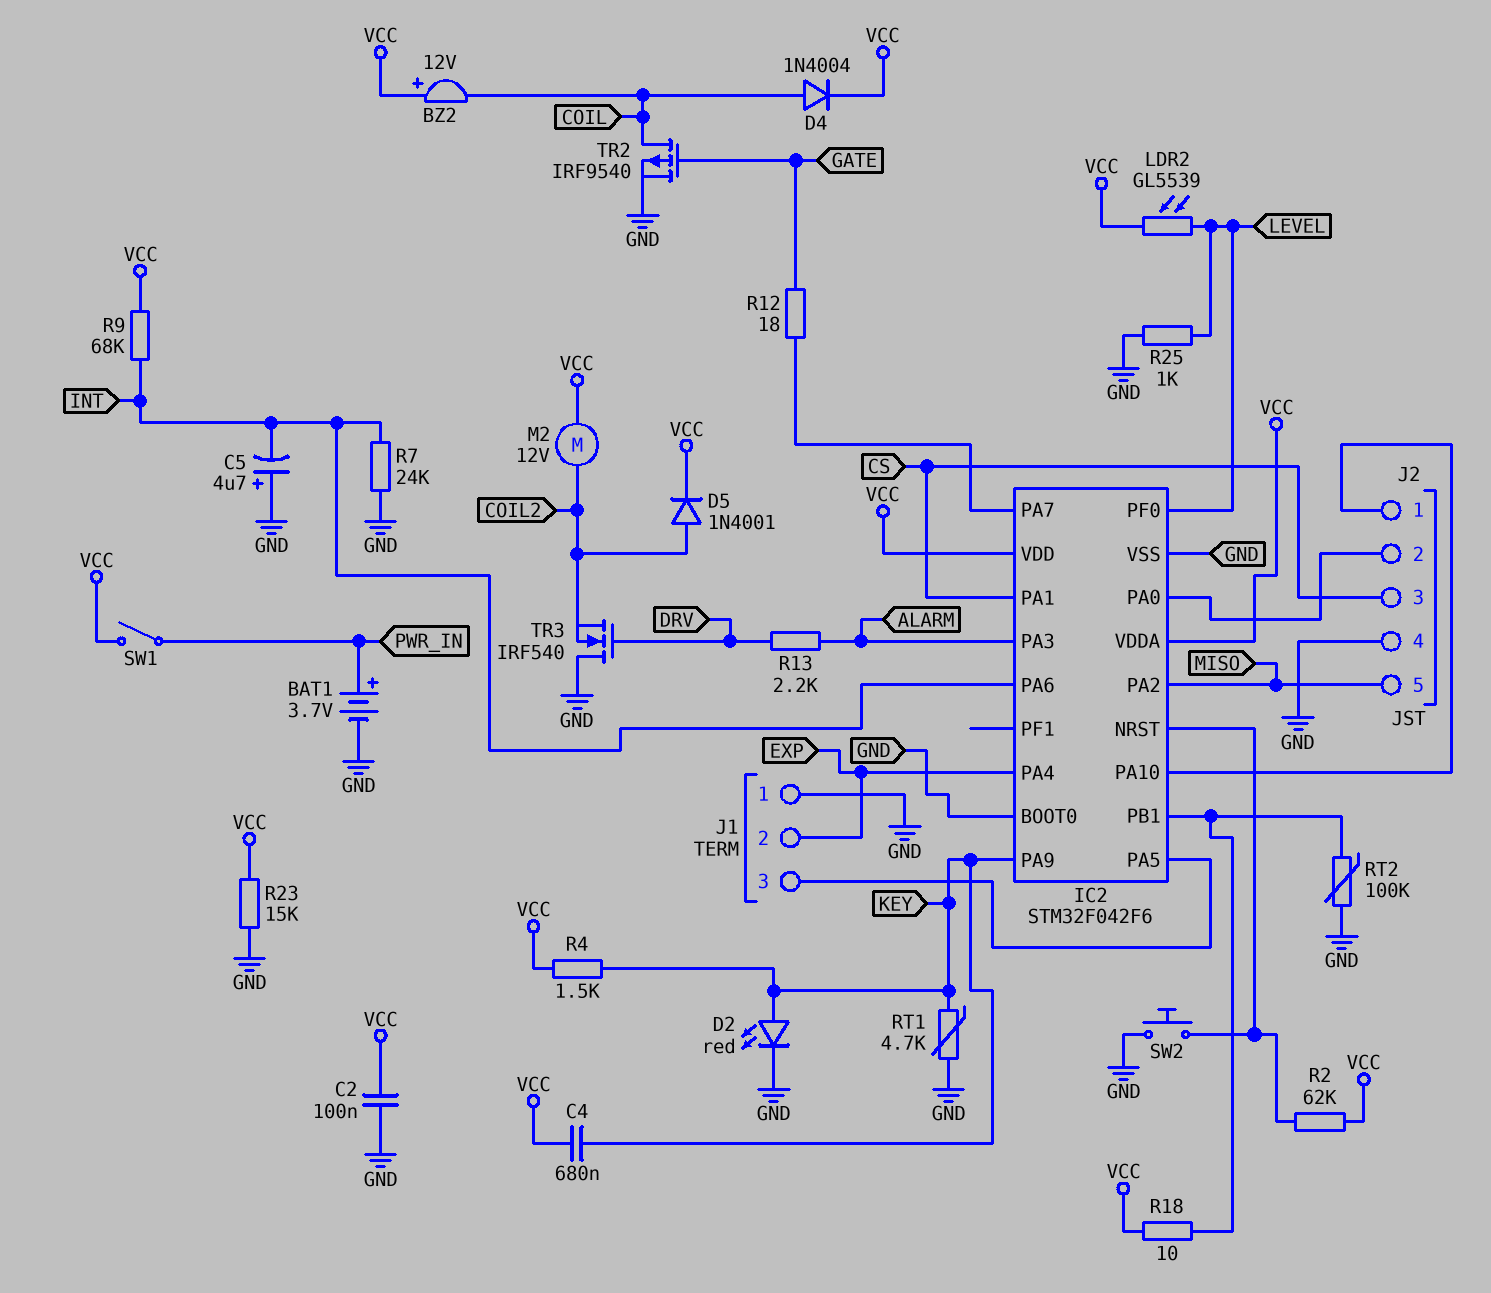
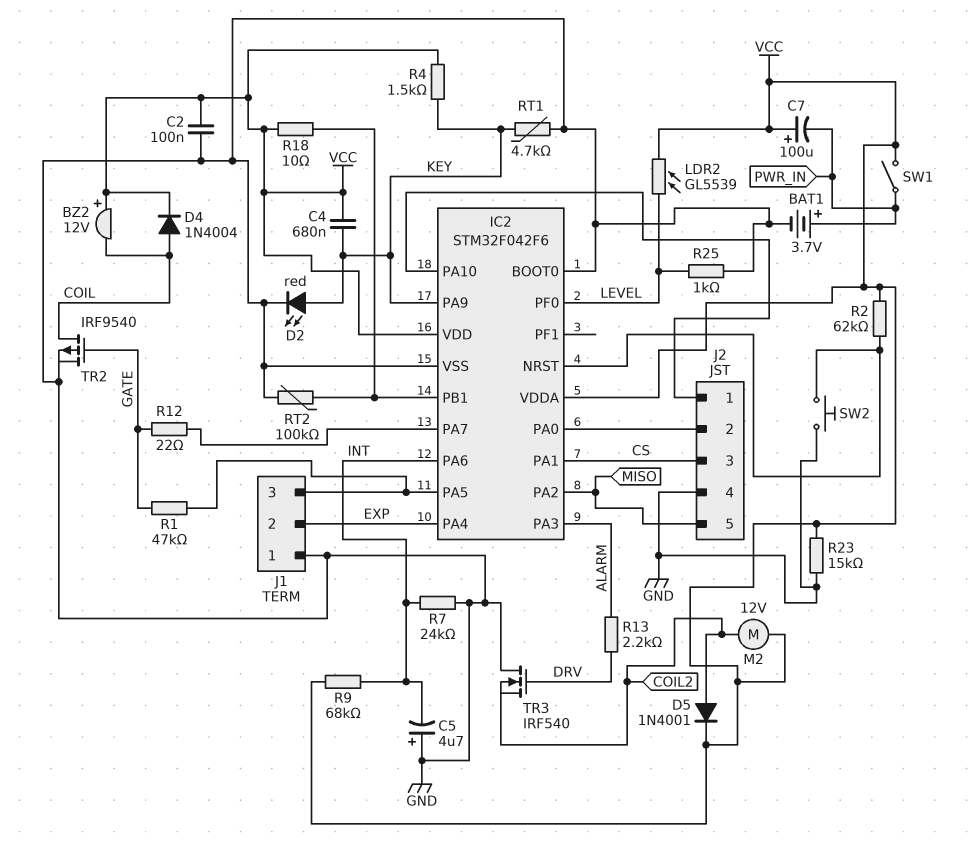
C7: none -> 100uF (plus VCC, minus PWR_IN)
R1: none -> 47k (GATE, IC2/PA5)
R12: 18 (GATE, IC2/PA7) -> 22 (GATE, IC2/PA7)

